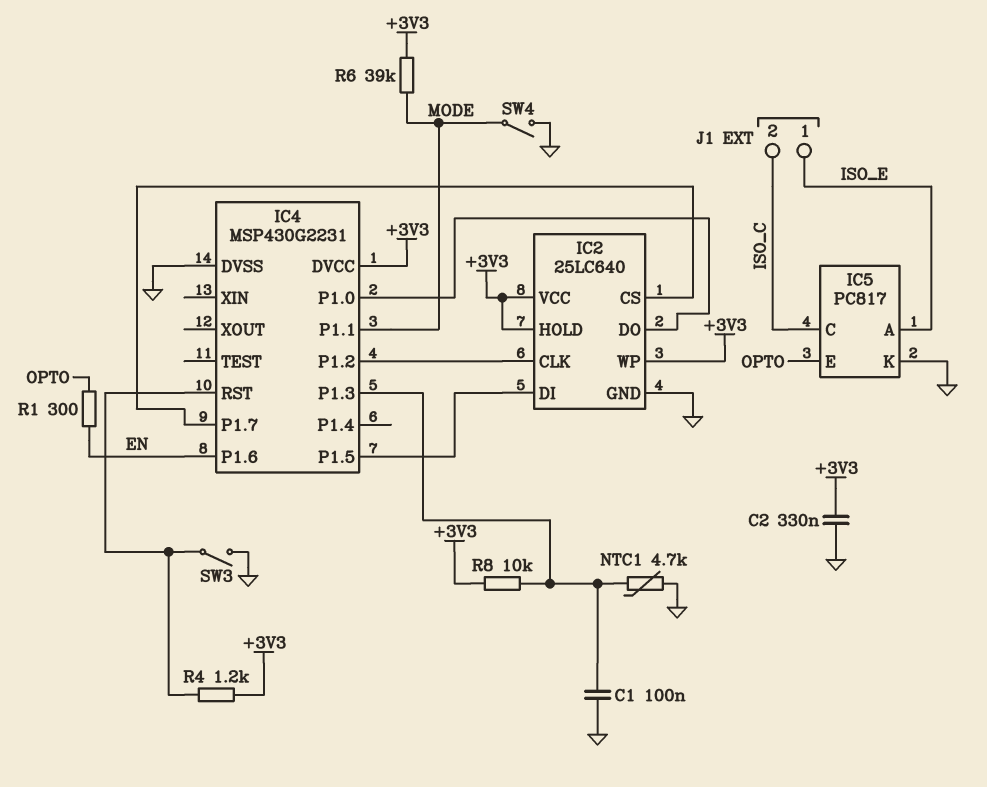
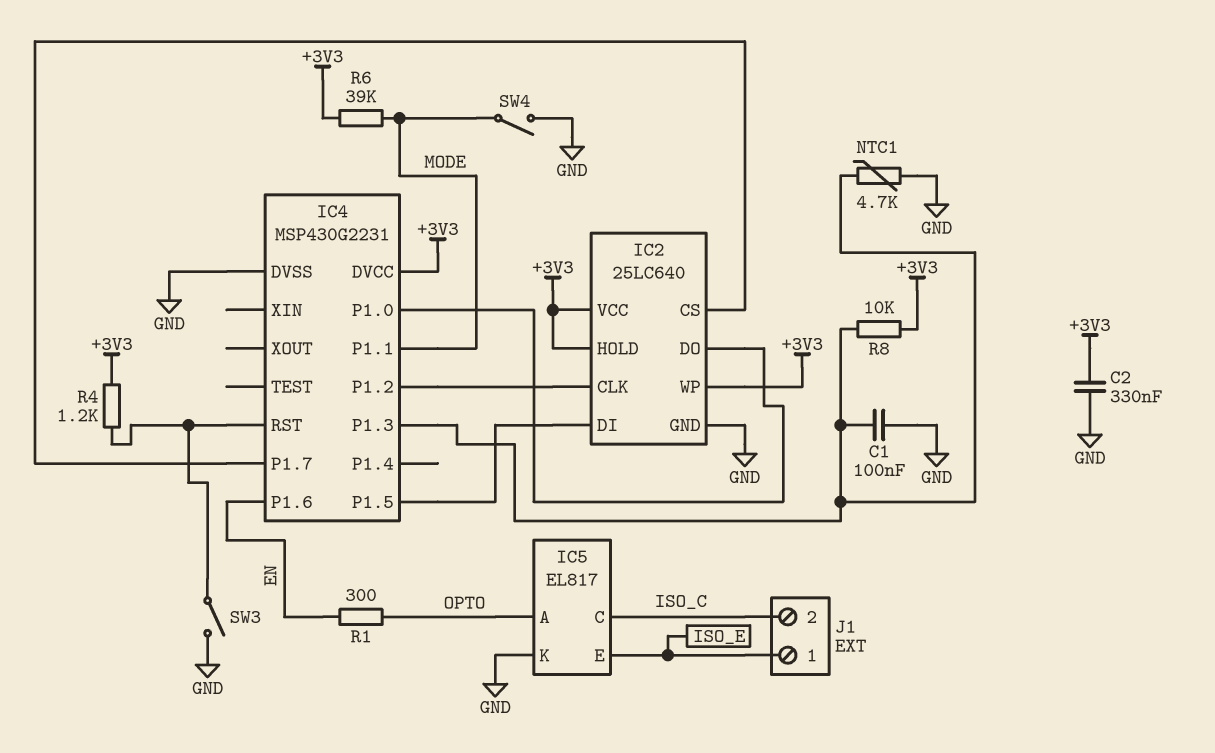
IC5: PC817 -> EL817
IC5 pin A: ISO_E -> OPTO
IC5 pin E: OPTO -> ISO_E

